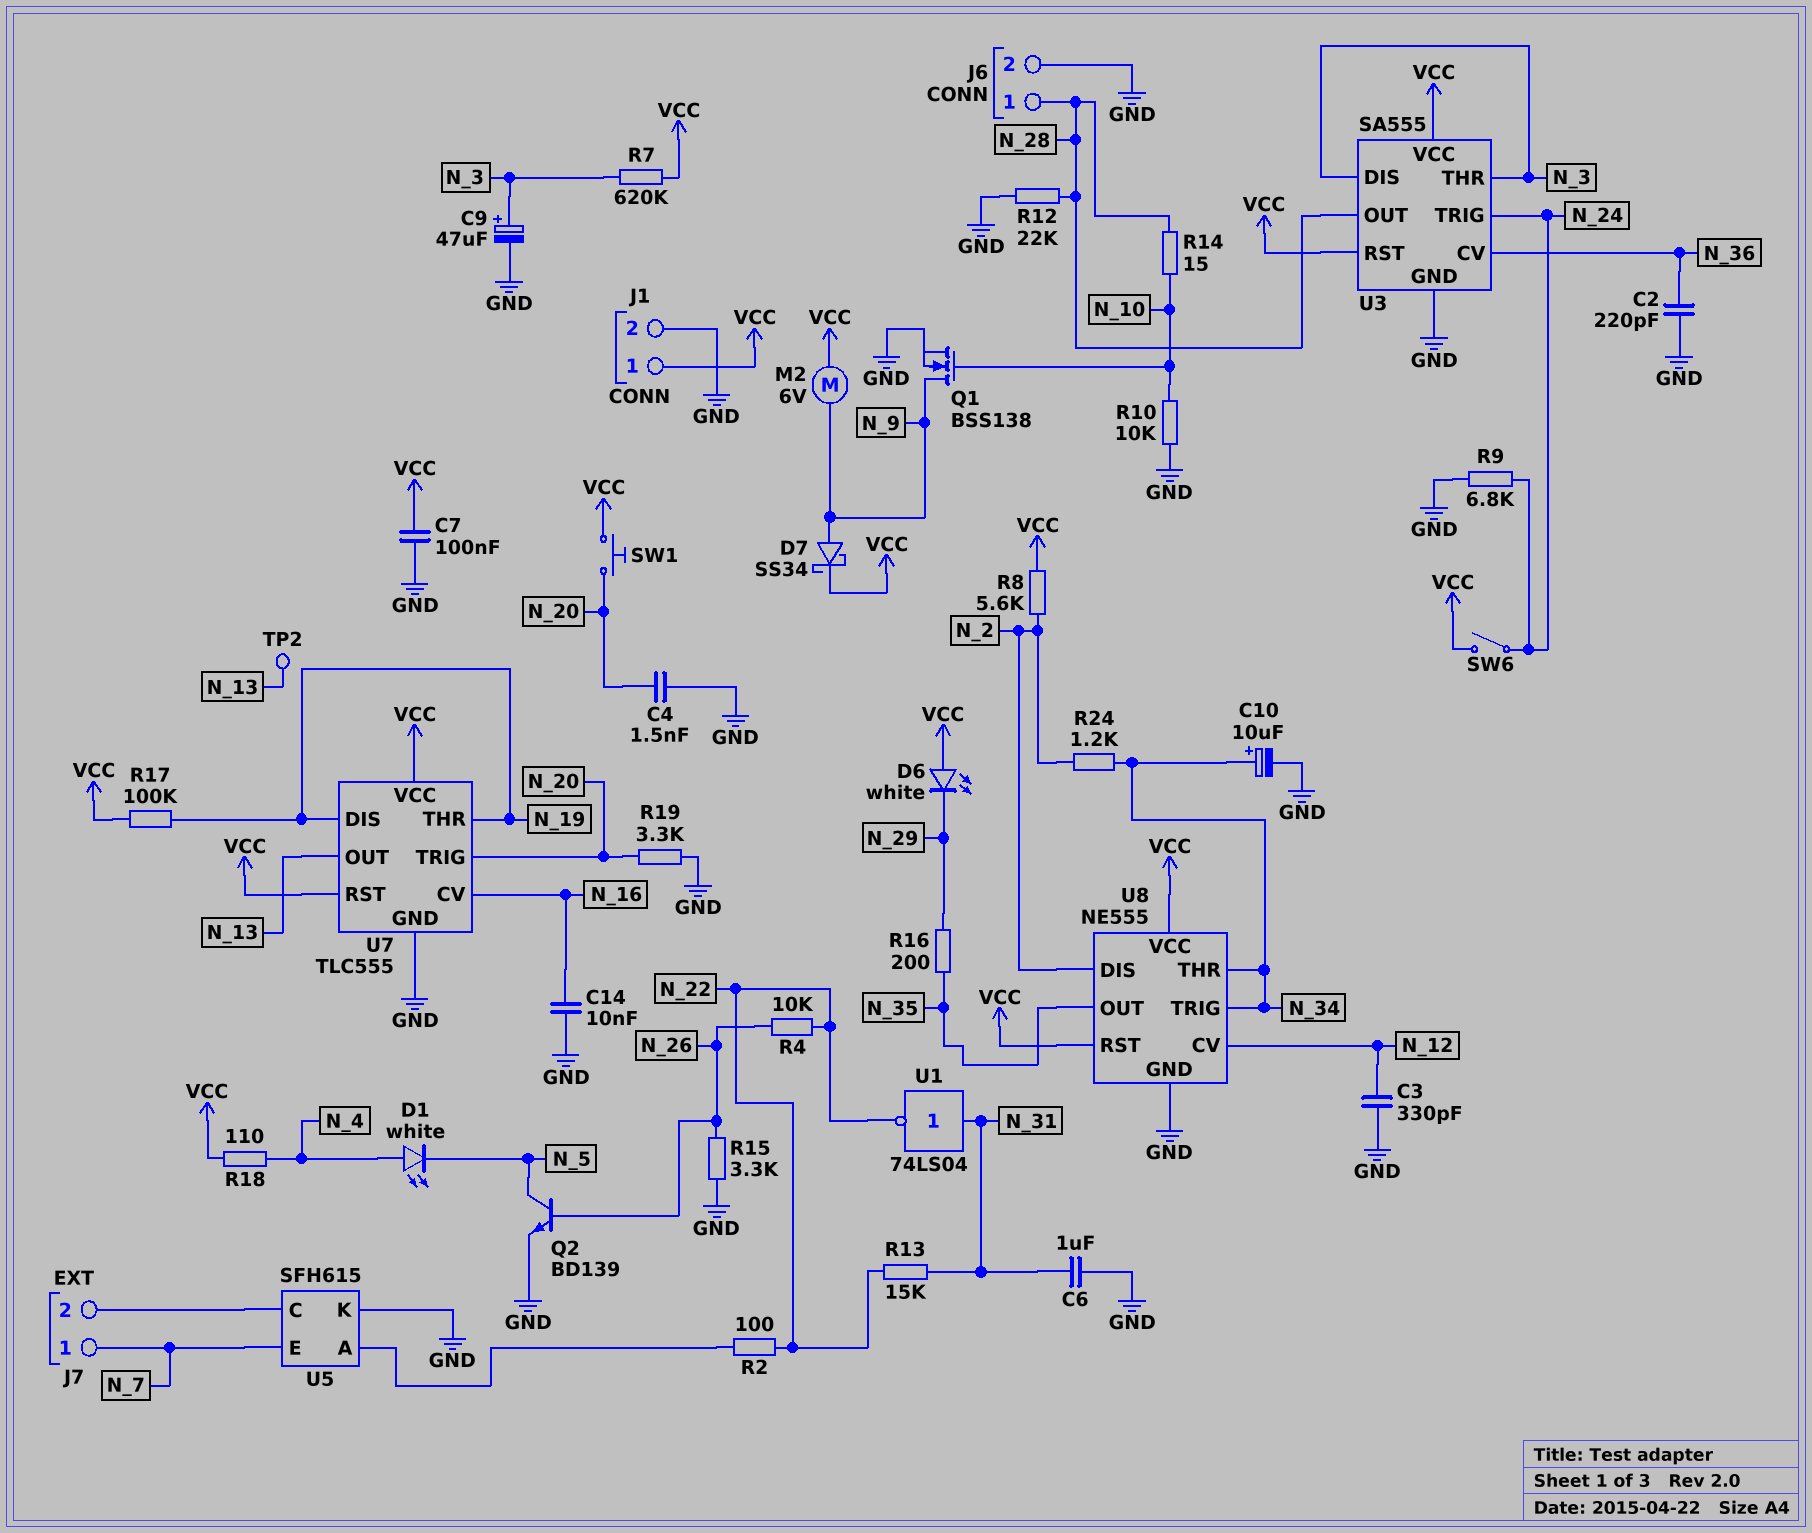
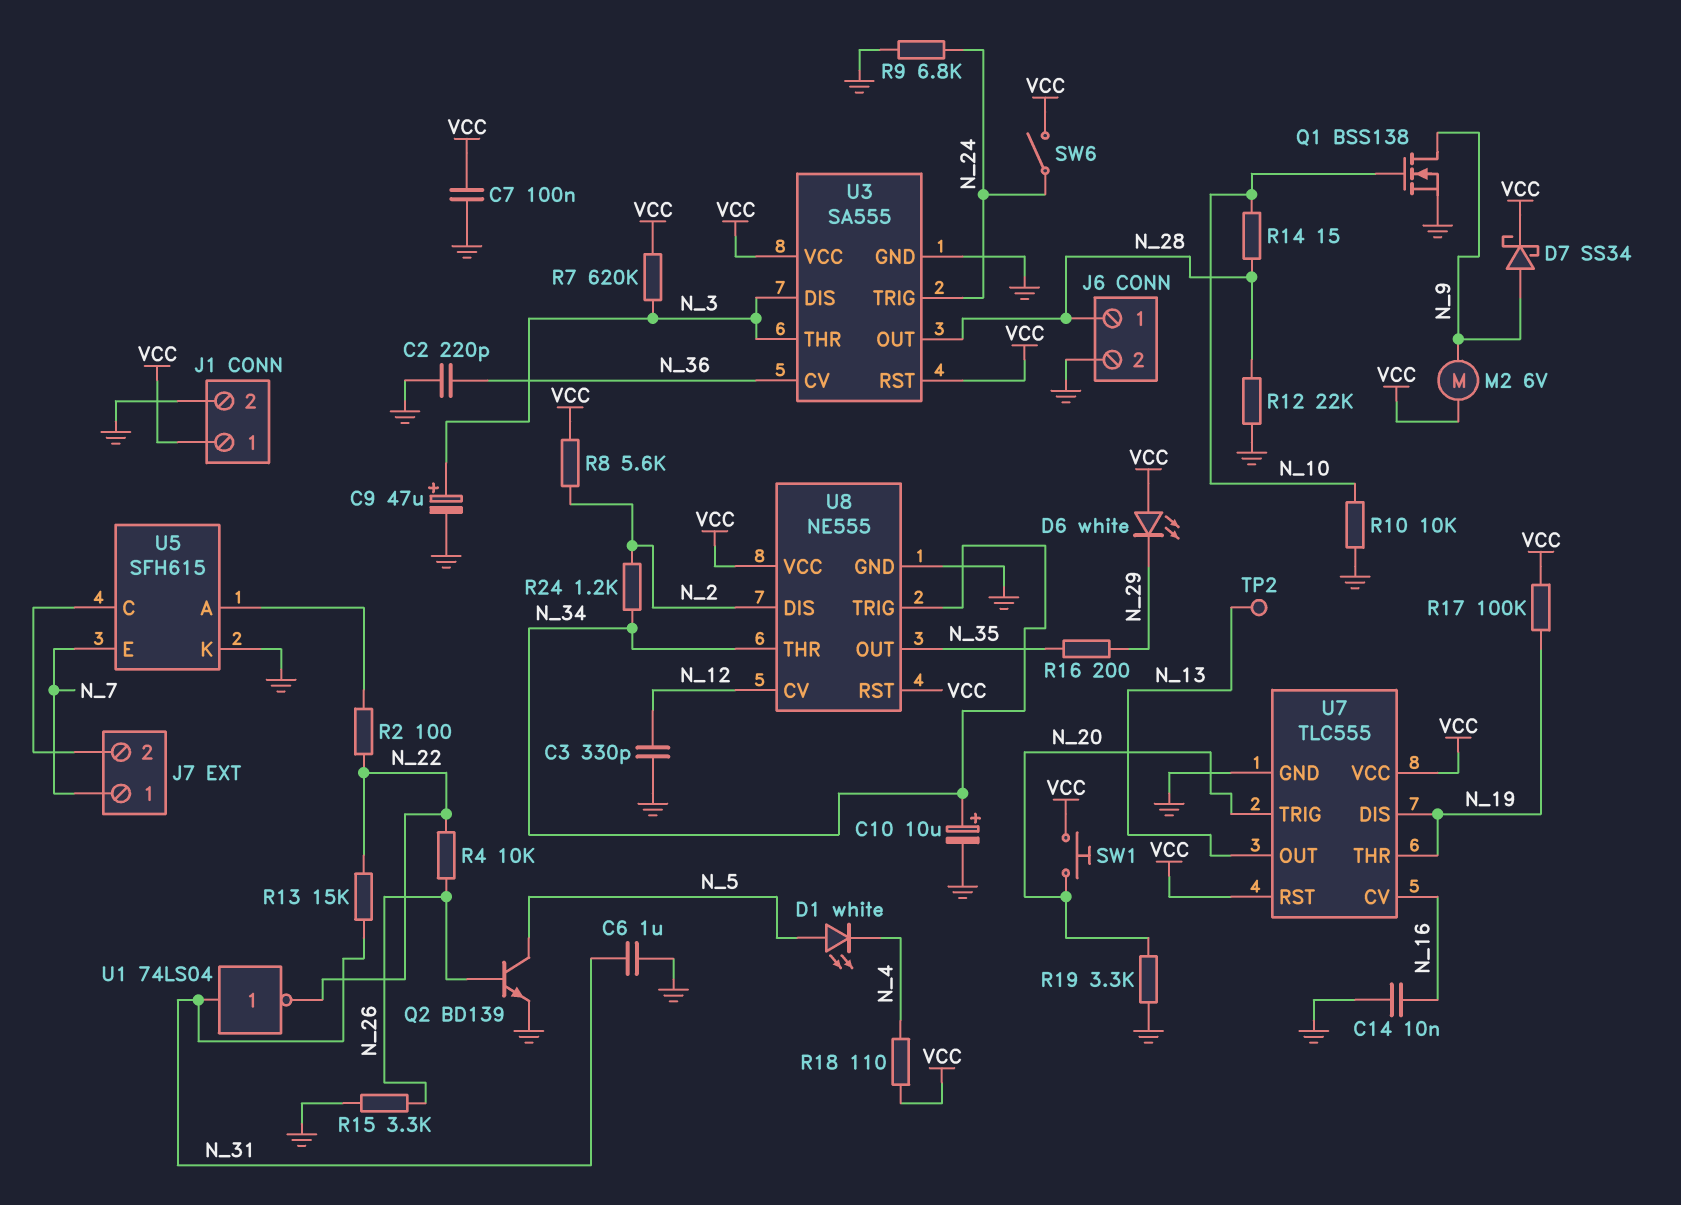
C4: 1.5nF (GND, N_20) -> none
D1: LED white (A N_4, K N_5) -> LED white (A N_5, K N_4)

